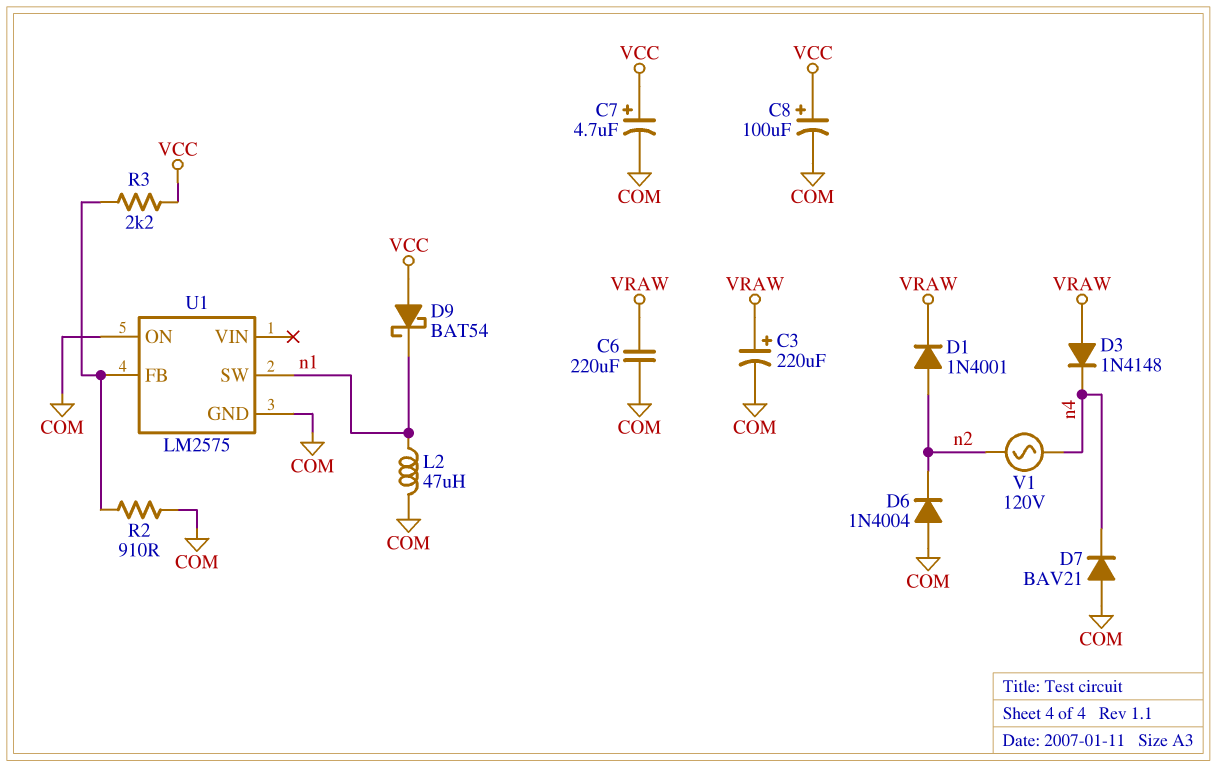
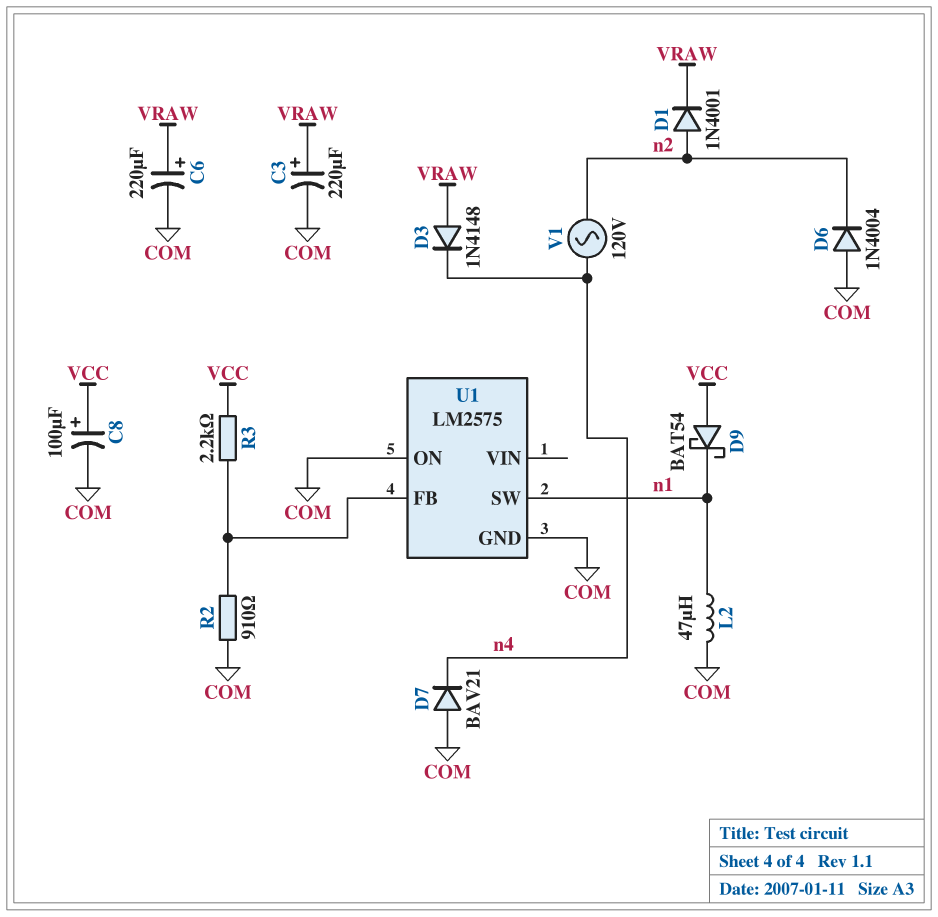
C6: 220uF (COM, VRAW) -> 220uF (plus VRAW, minus COM)
C7: 4.7uF (plus VCC, minus COM) -> none

